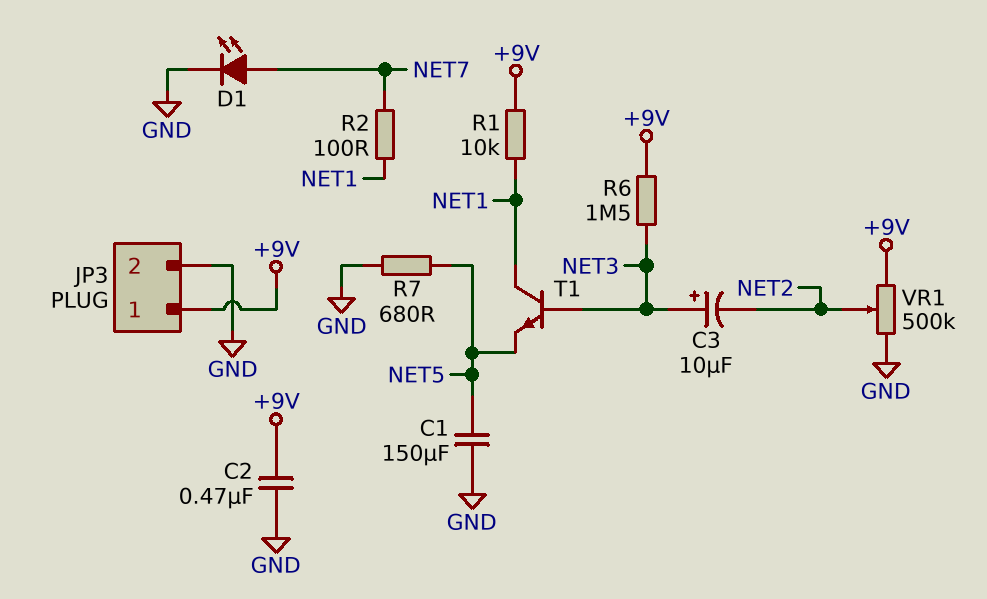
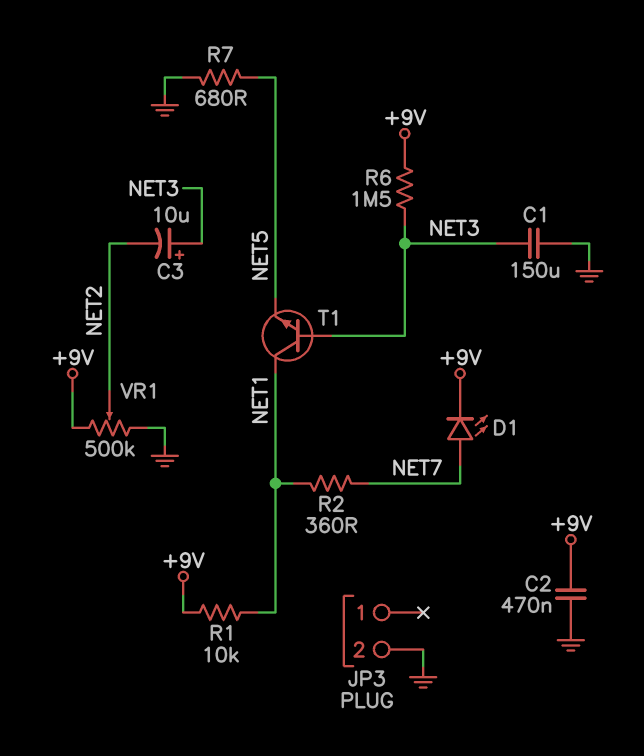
C1: 150uF (GND, NET5) -> 150uF (GND, NET3)
D1: LED (A NET7, K GND) -> LED (A NET7, K +9V)
JP3 pin 1: +9V -> none
R2: 100 (NET1, NET7) -> 360 (NET1, NET7)

